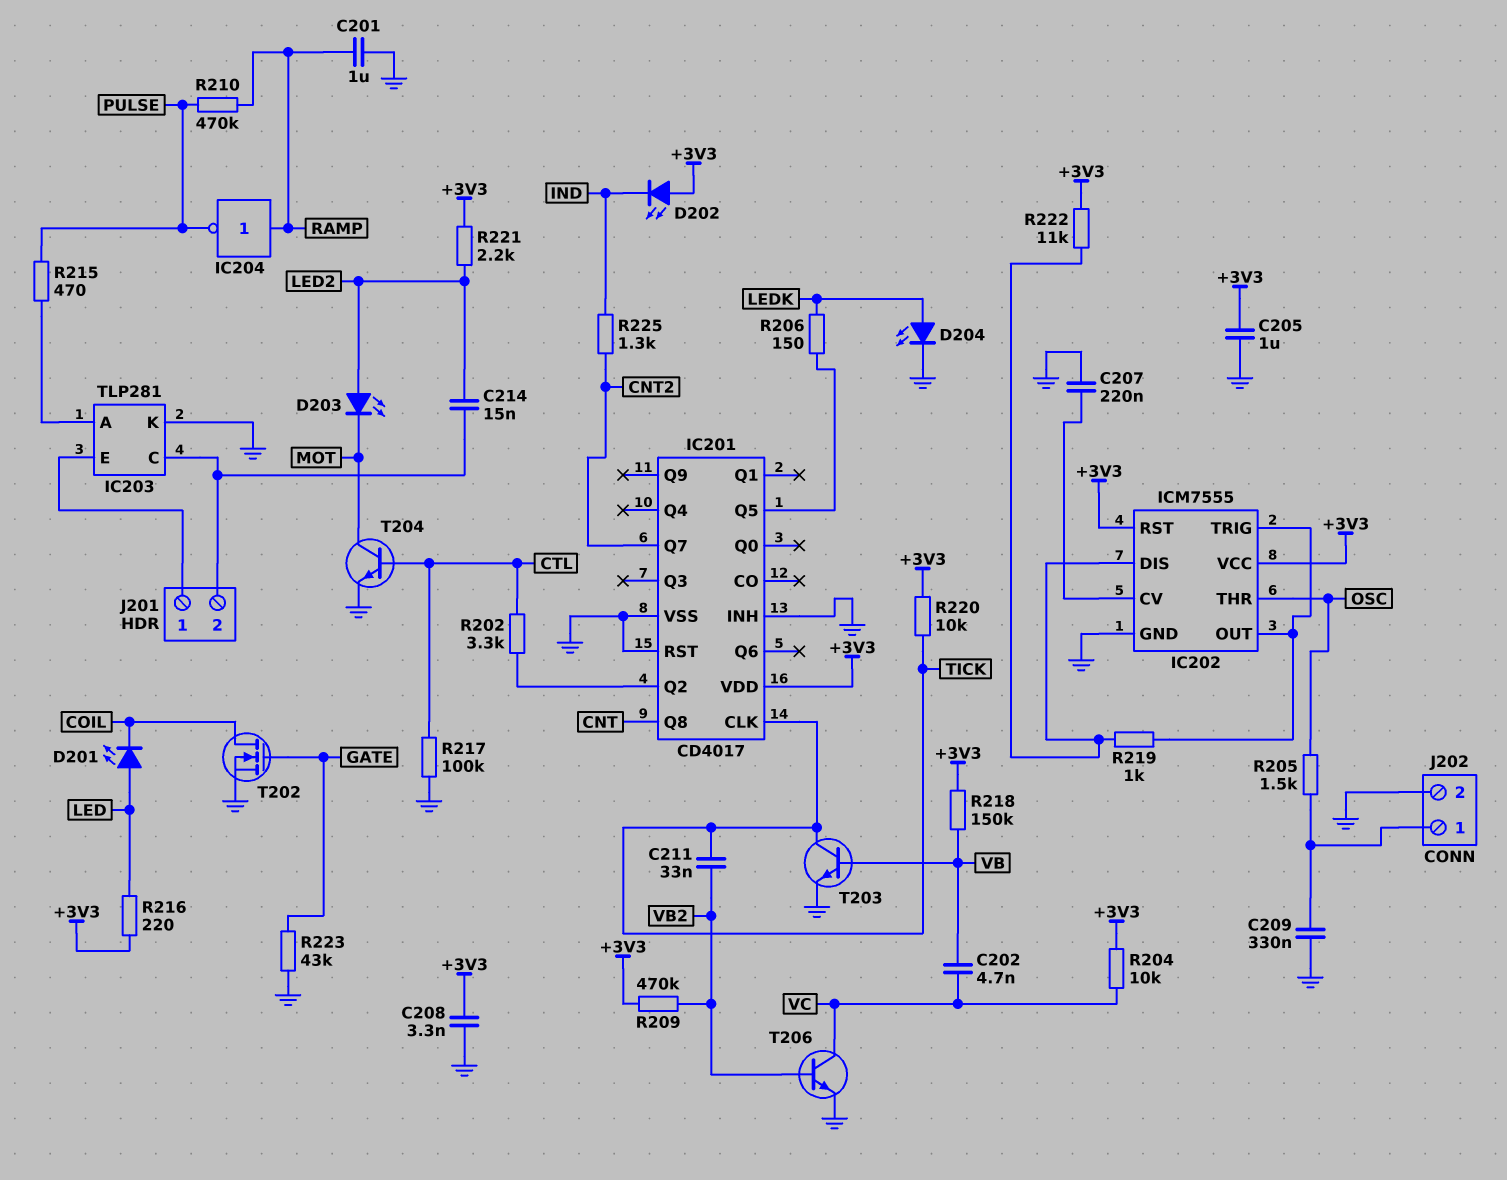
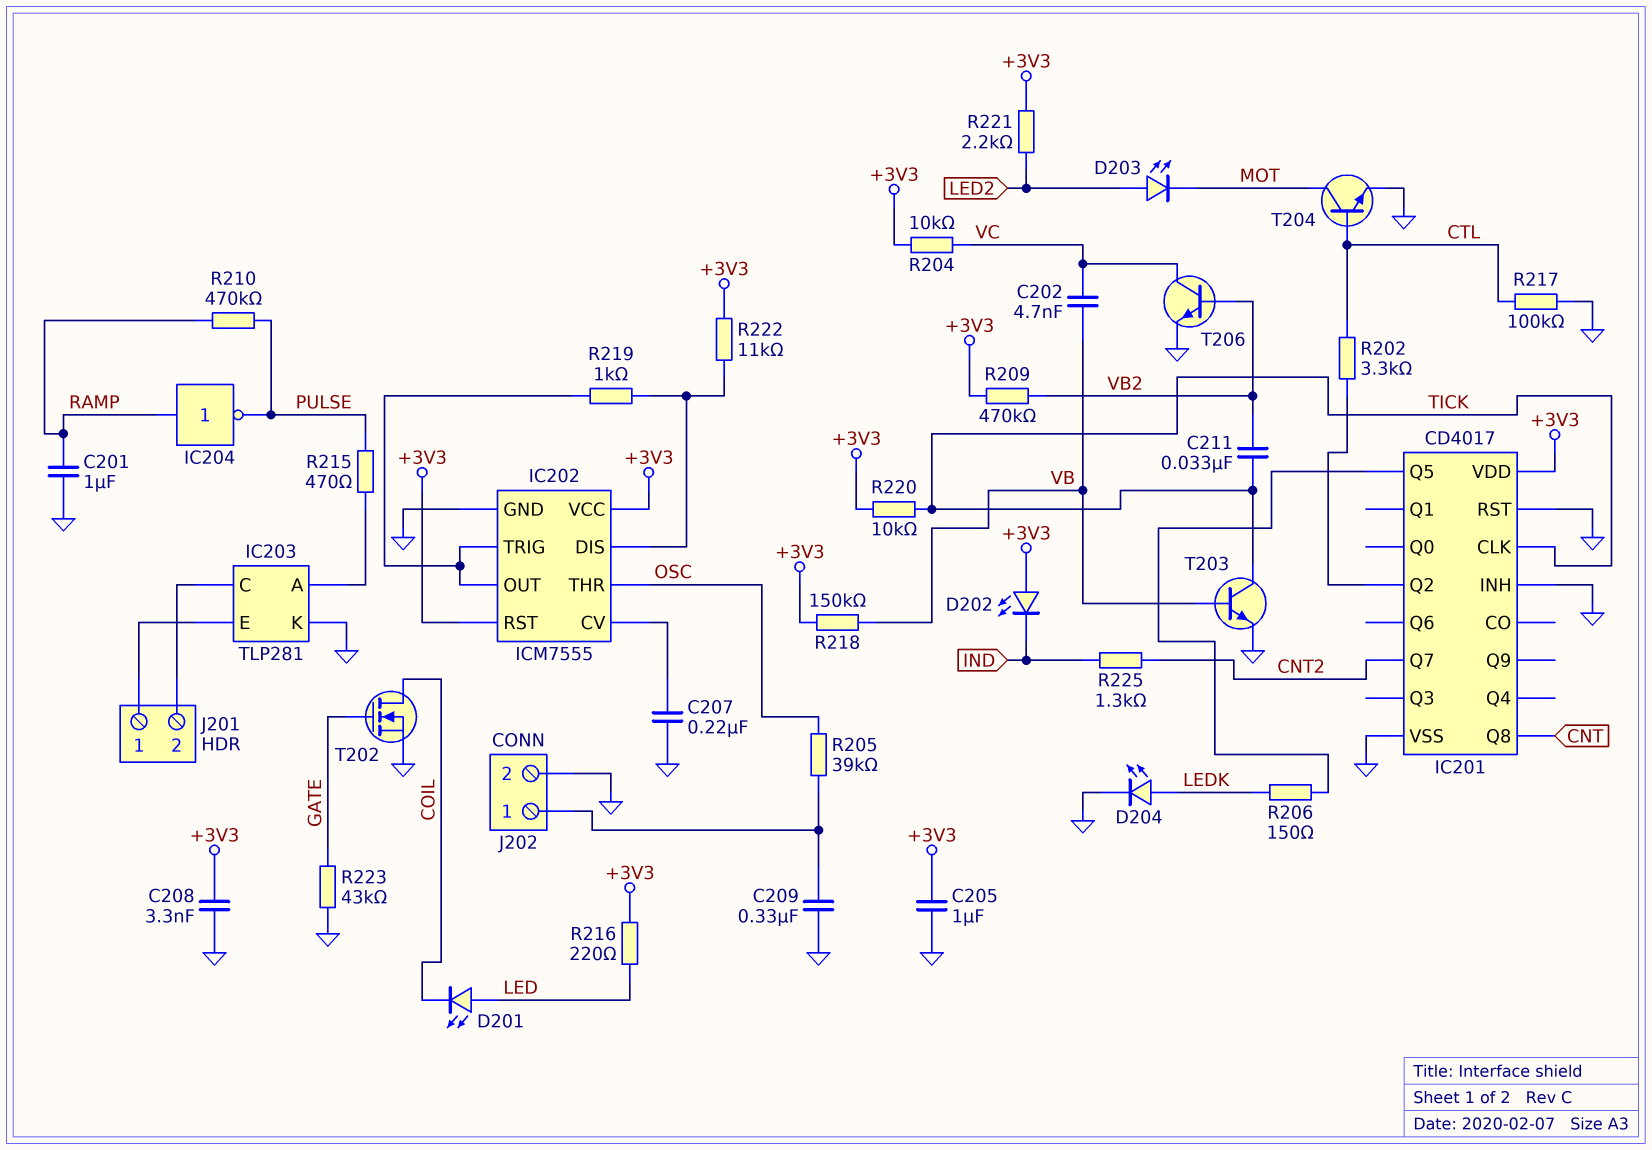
C214: 15nF (IC203/C, LED2) -> none
R205: 1.5k (J202/1, OSC) -> 39k (J202/1, OSC)

